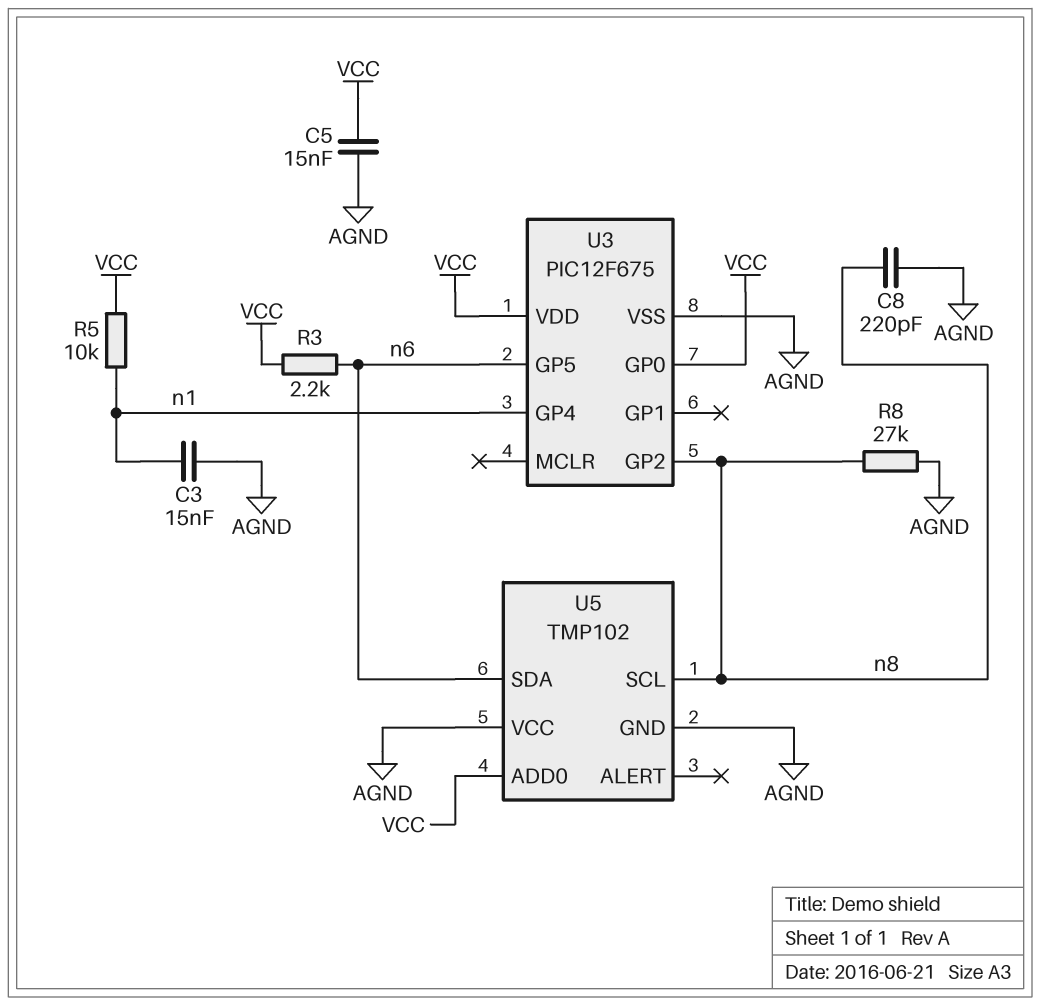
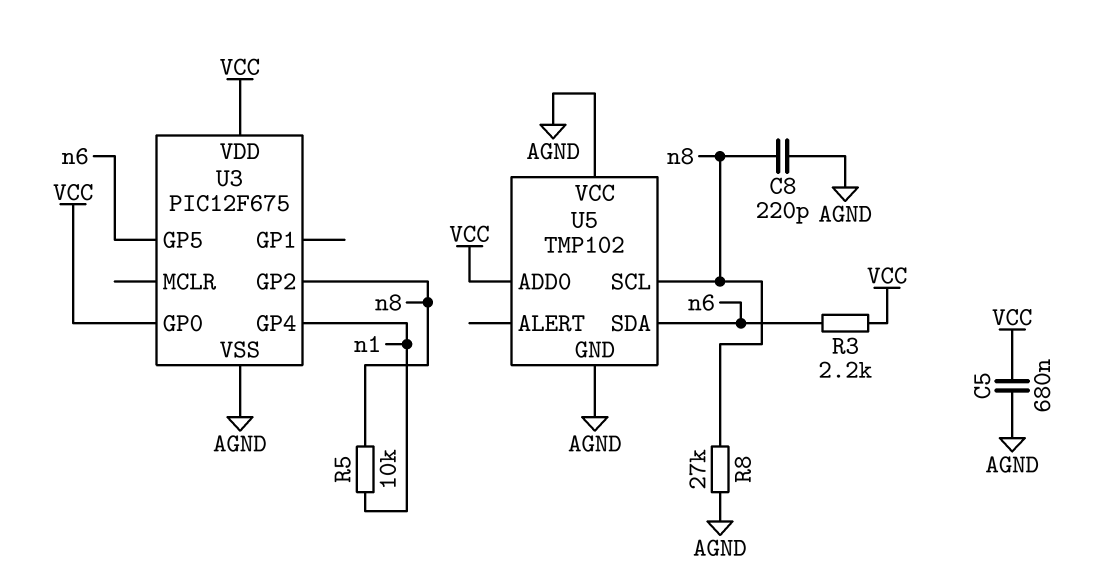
C3: 15nF (AGND, n1) -> none
C5: 15nF (AGND, VCC) -> 680nF (AGND, VCC)
R5: 10k (VCC, n1) -> 10k (n1, n8)

